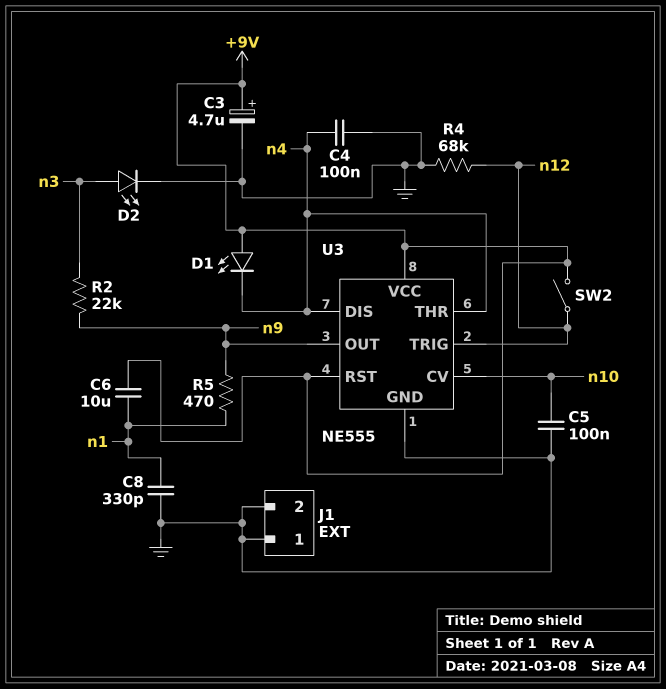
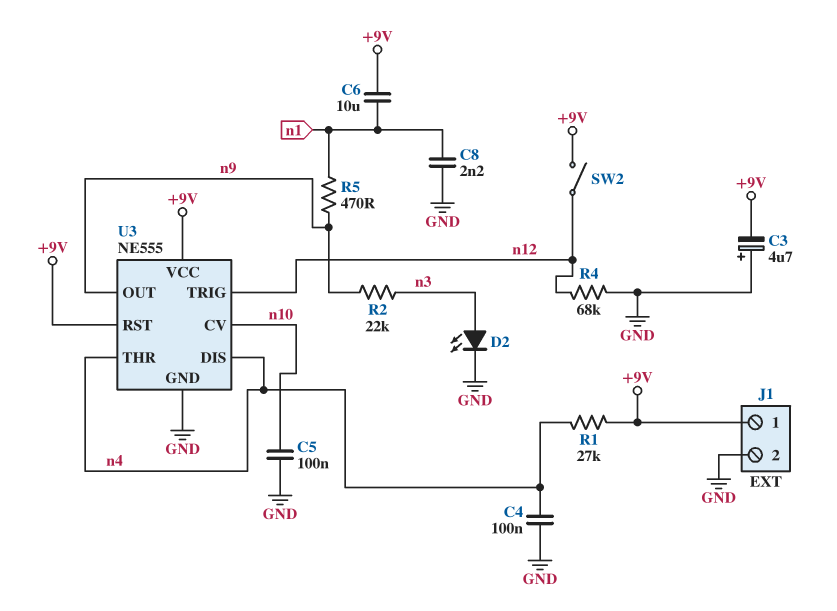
C3: 4.7uF (plus +9V, minus GND) -> 4.7uF (plus GND, minus +9V)
C8: 330pF (GND, n1) -> 2.2nF (GND, n1)
D1: LED (A +9V, K n4) -> none
J1 pin 1: GND -> +9V
R1: none -> 27k (+9V, n4)

